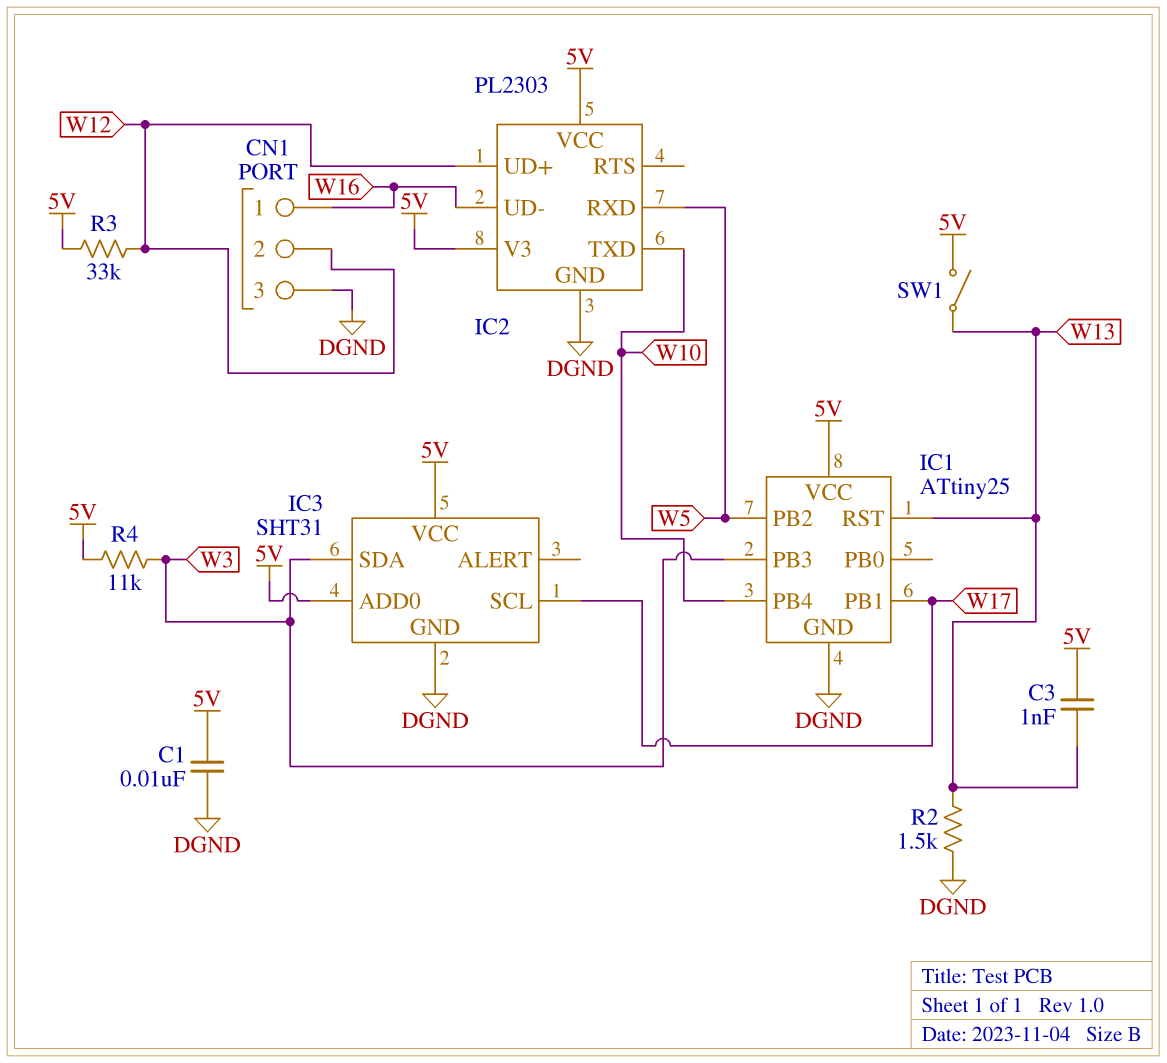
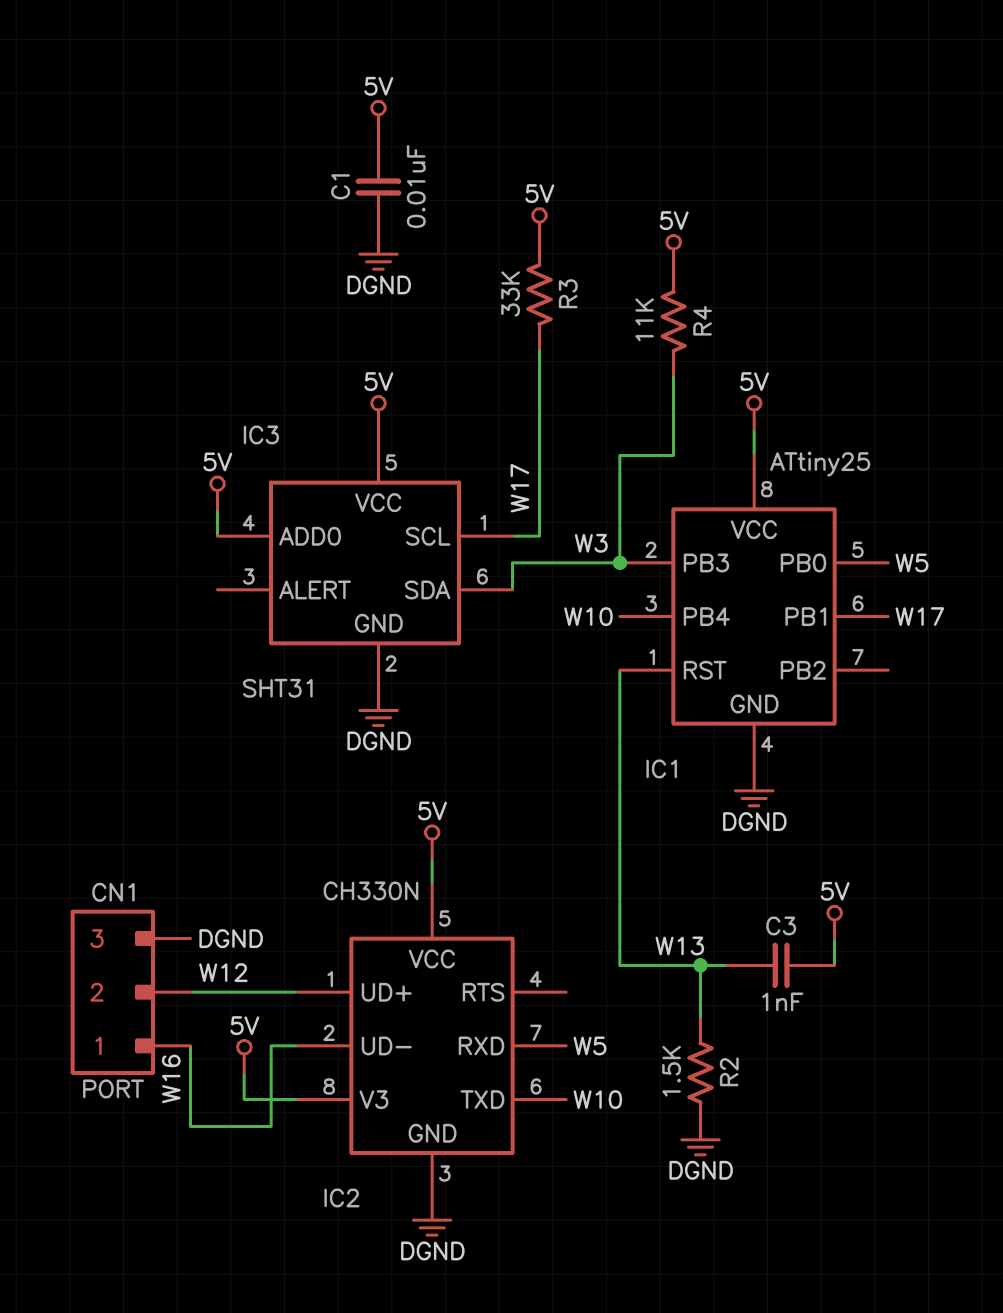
IC1 pin PB0: none -> W5
IC1 pin PB2: W5 -> none
IC2: PL2303 -> CH330N
R3: 33k (5V, W12) -> 33k (5V, W17)
SW1: switch (5V, W13) -> none

